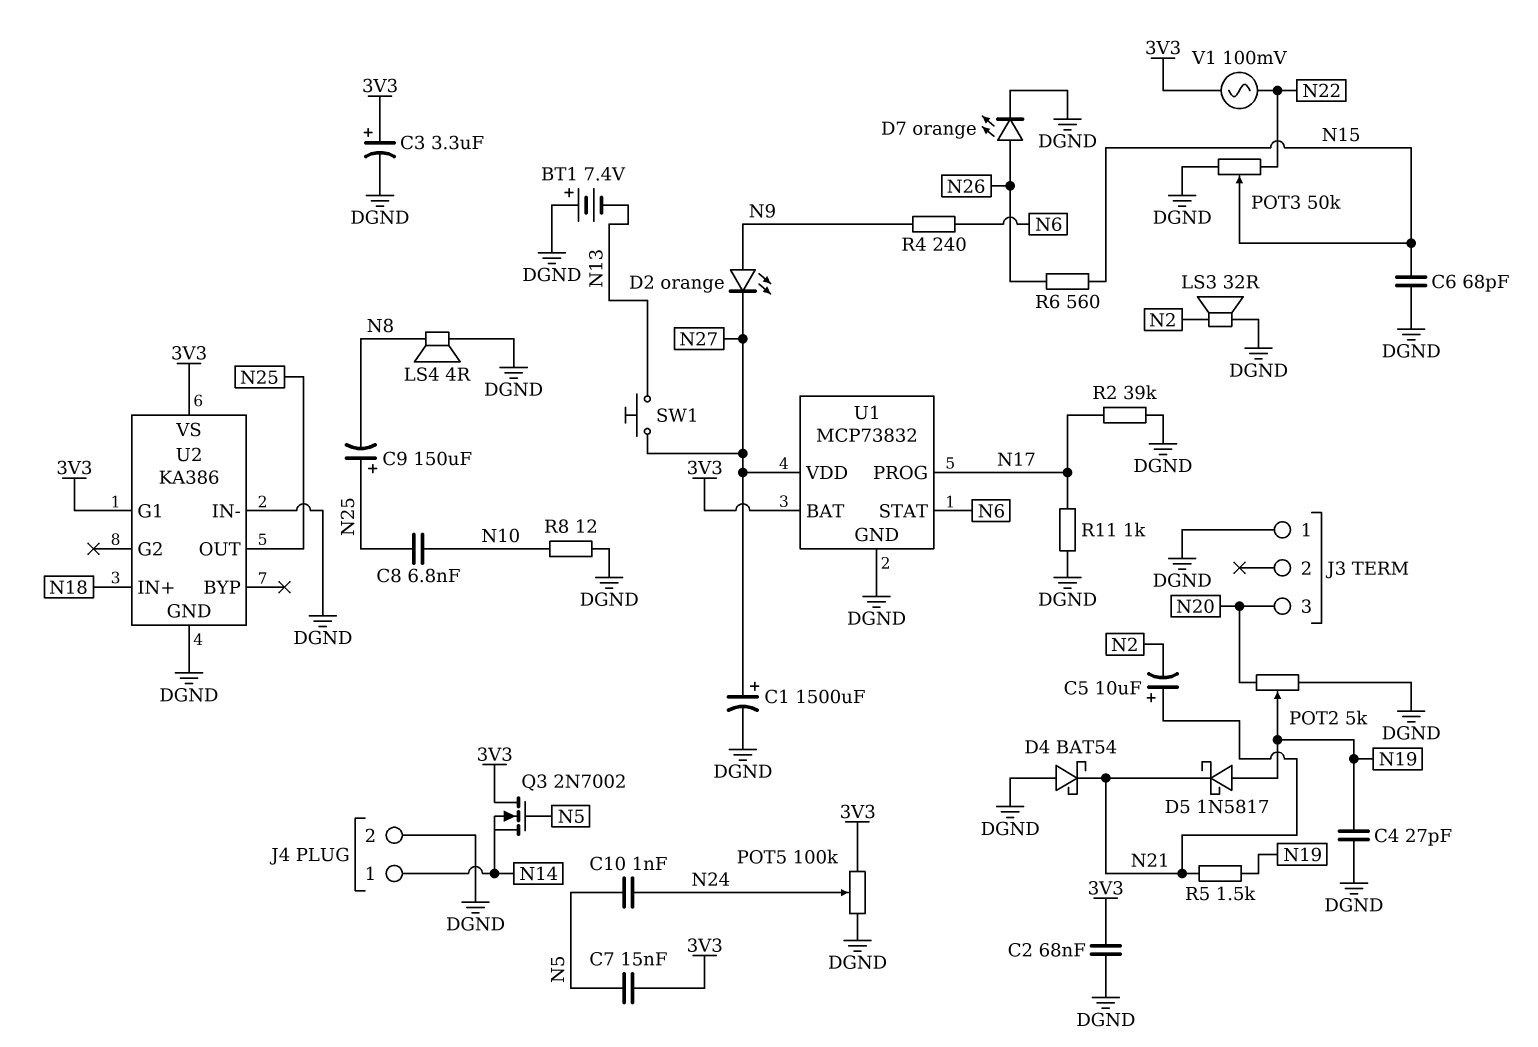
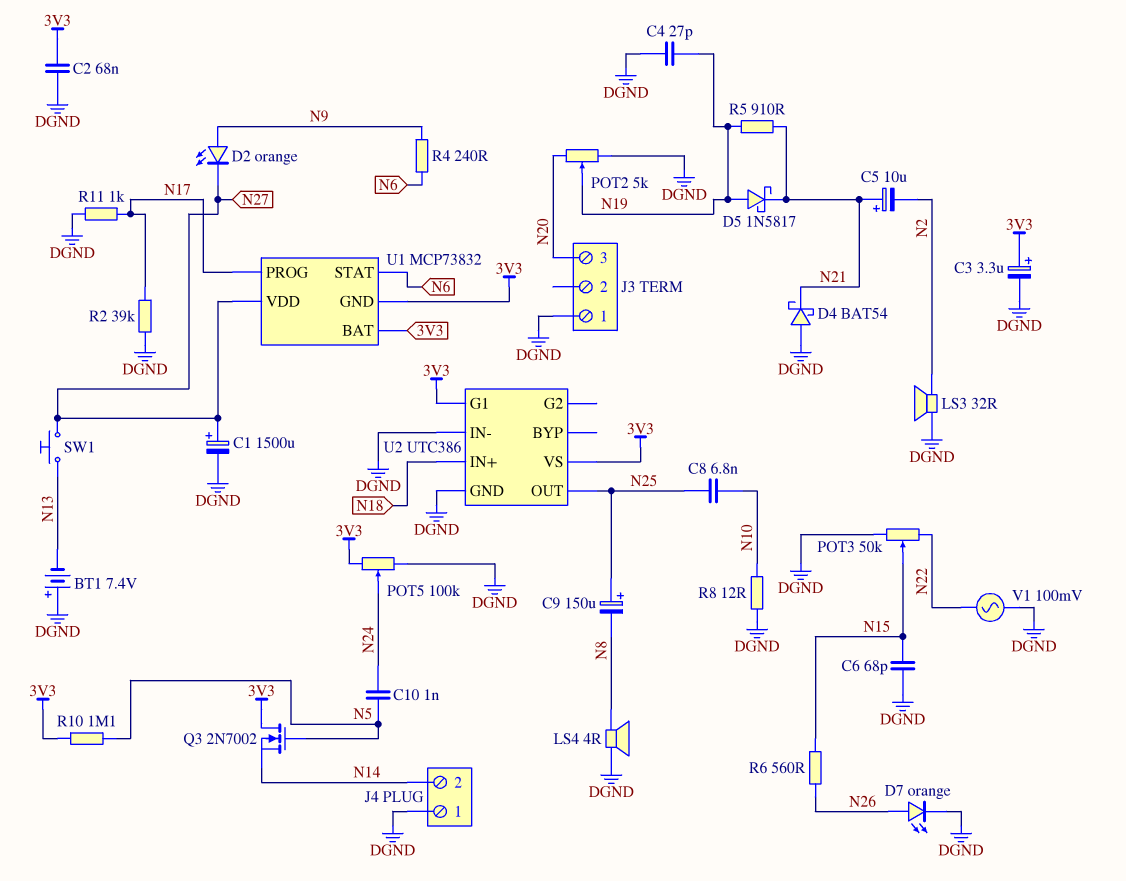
C7: 15nF (3V3, N5) -> none
J4 pin 1: N14 -> DGND
J4 pin 2: DGND -> N14
R5: 1.5k (N19, N21) -> 910 (N19, N21)
R10: none -> 1.1M (3V3, N5)
U1 pin GND: DGND -> 3V3
U2: KA386 -> UTC386
V1: AC 100mV (3V3, N22) -> AC 100mV (DGND, N22)

